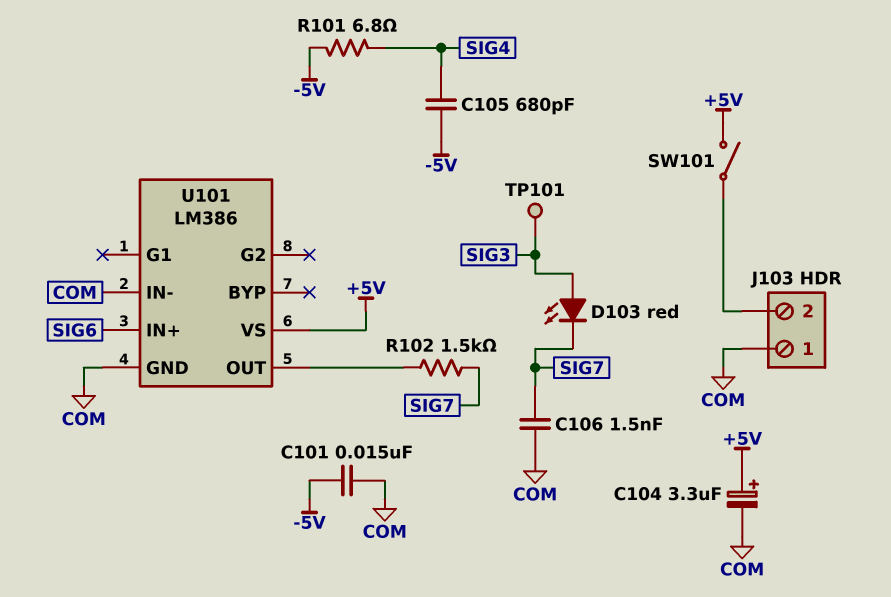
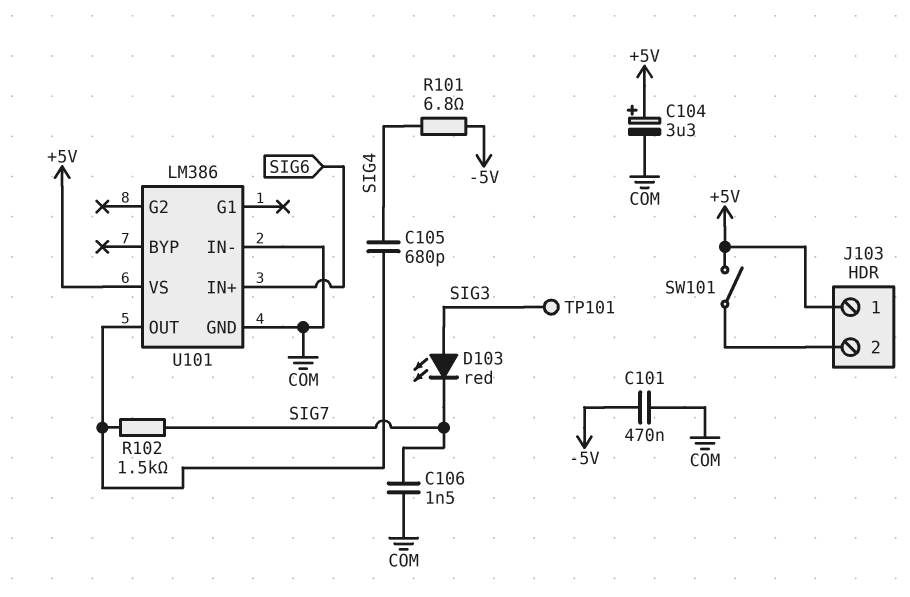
C101: 15nF (-5V, COM) -> 470nF (-5V, COM)
C105: 680pF (-5V, SIG4) -> 680pF (SIG4, U101/OUT)
J103 pin 1: COM -> +5V

